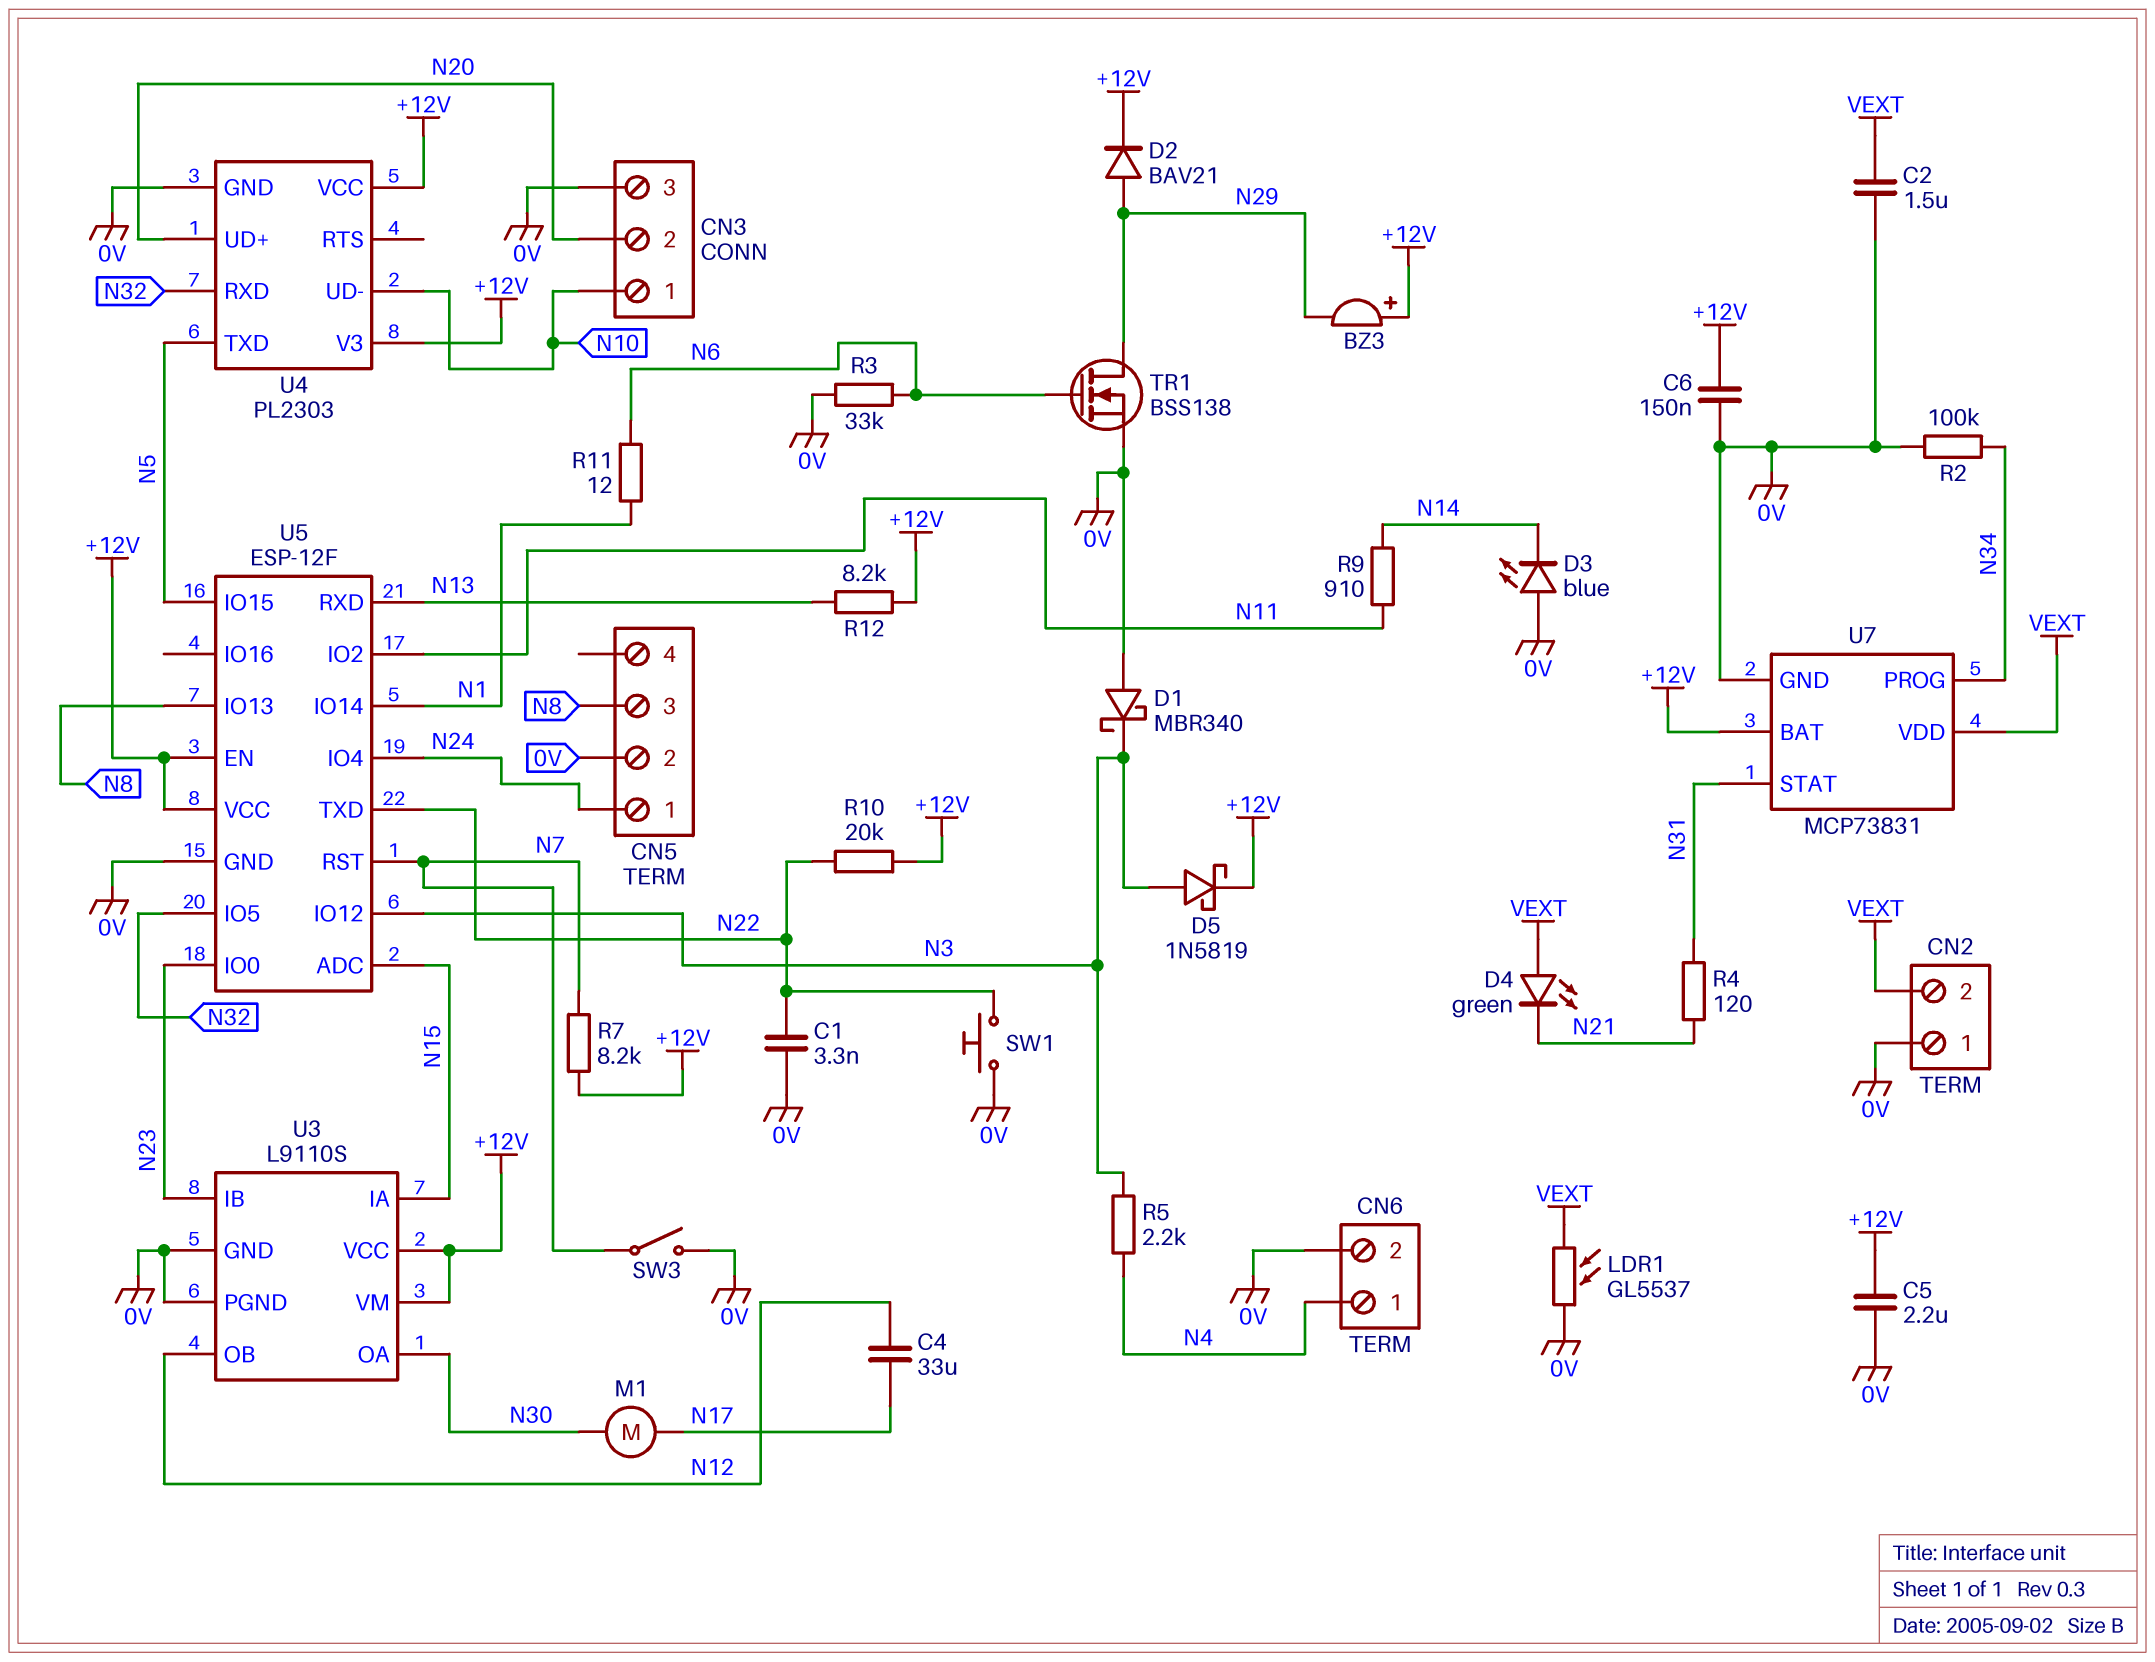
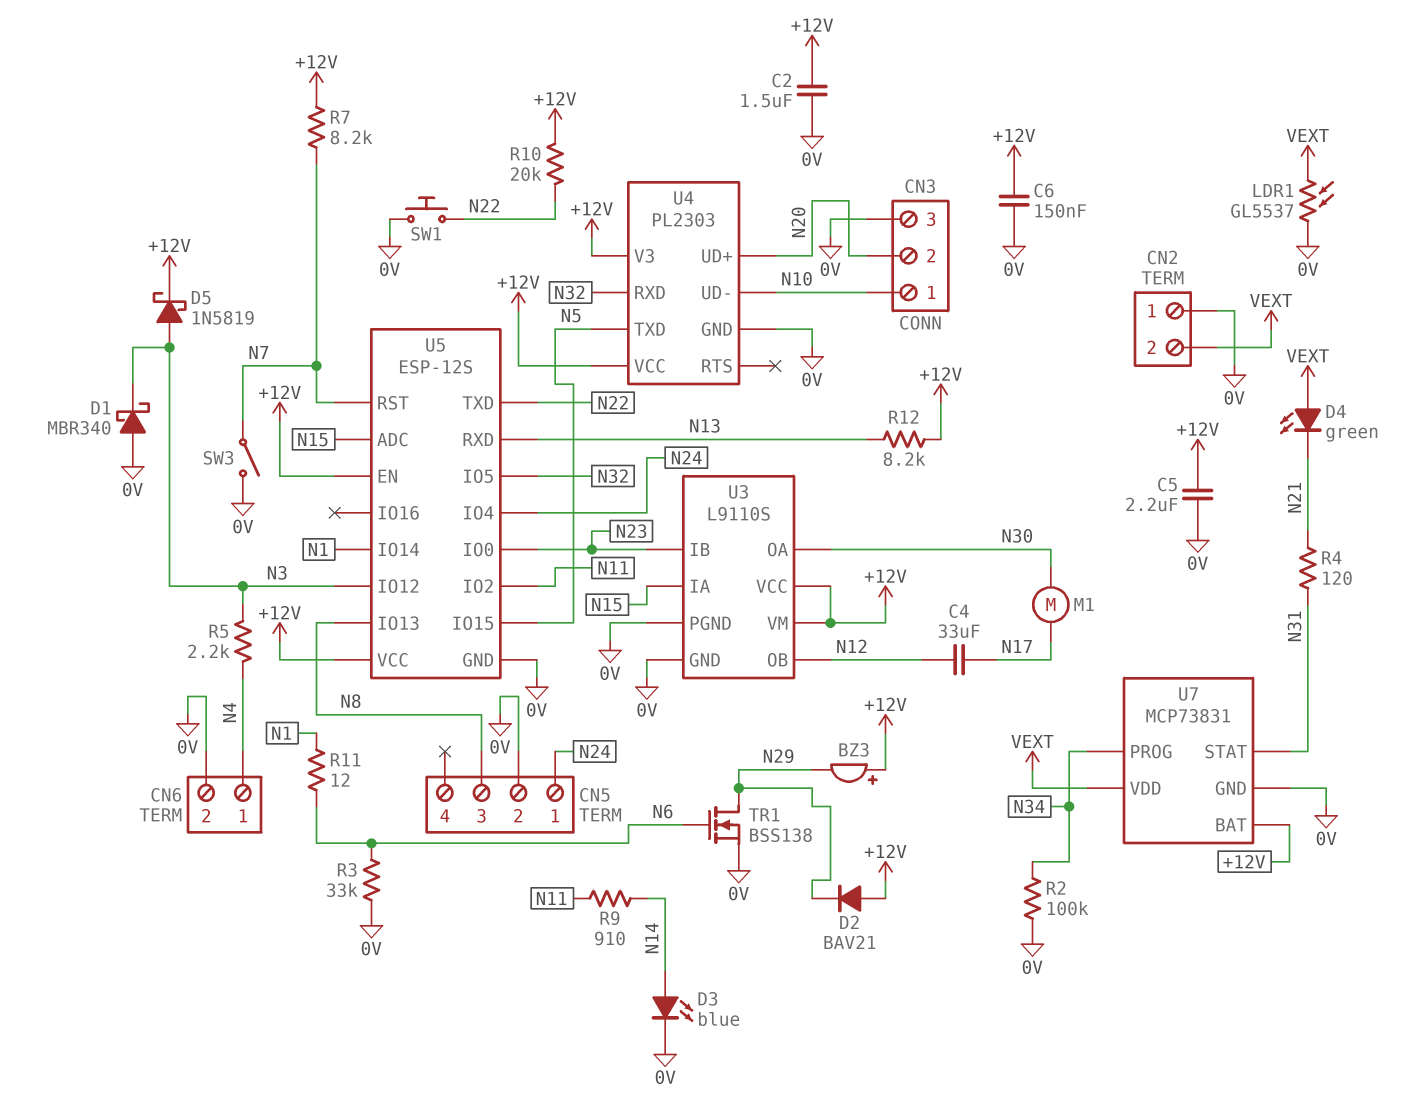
C1: 3.3nF (0V, N22) -> none
C2: 1.5uF (0V, VEXT) -> 1.5uF (+12V, 0V)
D2: diode BAV21 (A N29, K +12V) -> diode BAV21 (A +12V, K N29)
D3: LED blue (A 0V, K N14) -> LED blue (A N14, K 0V)
U5: ESP-12F -> ESP-12S

